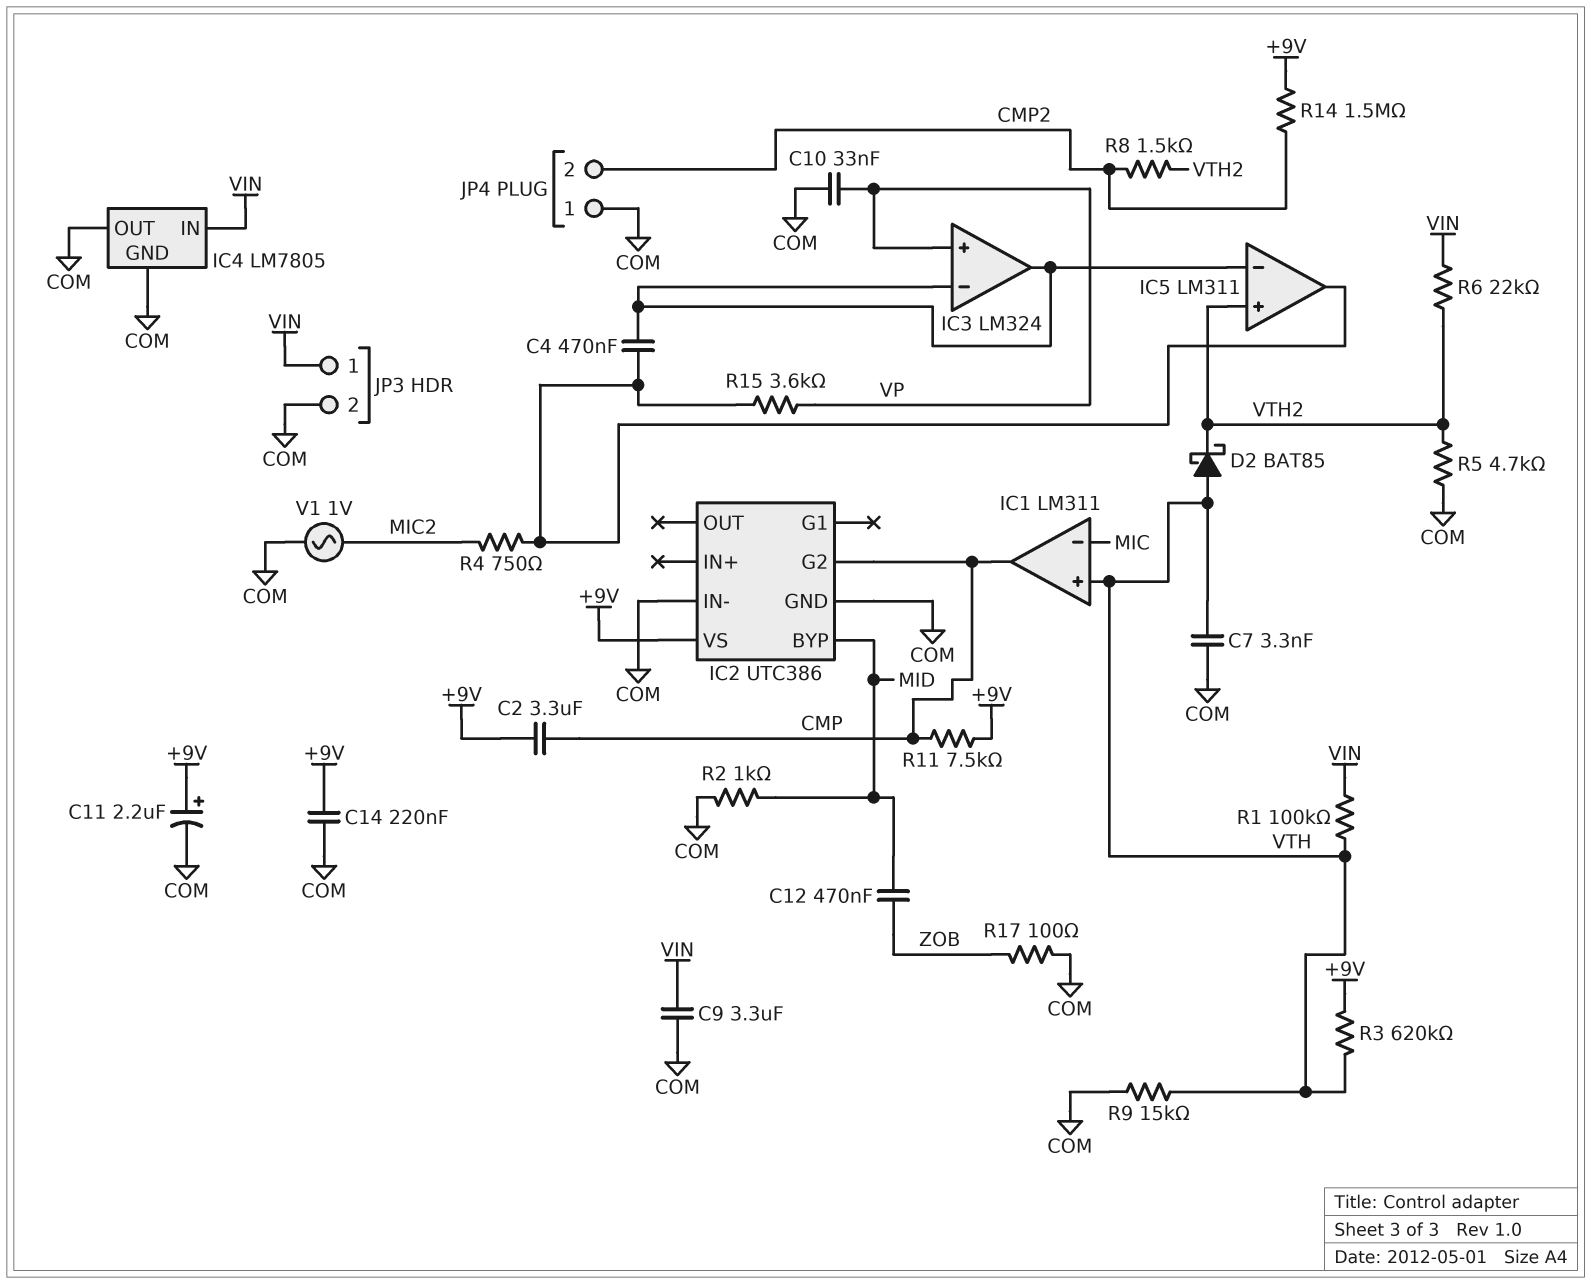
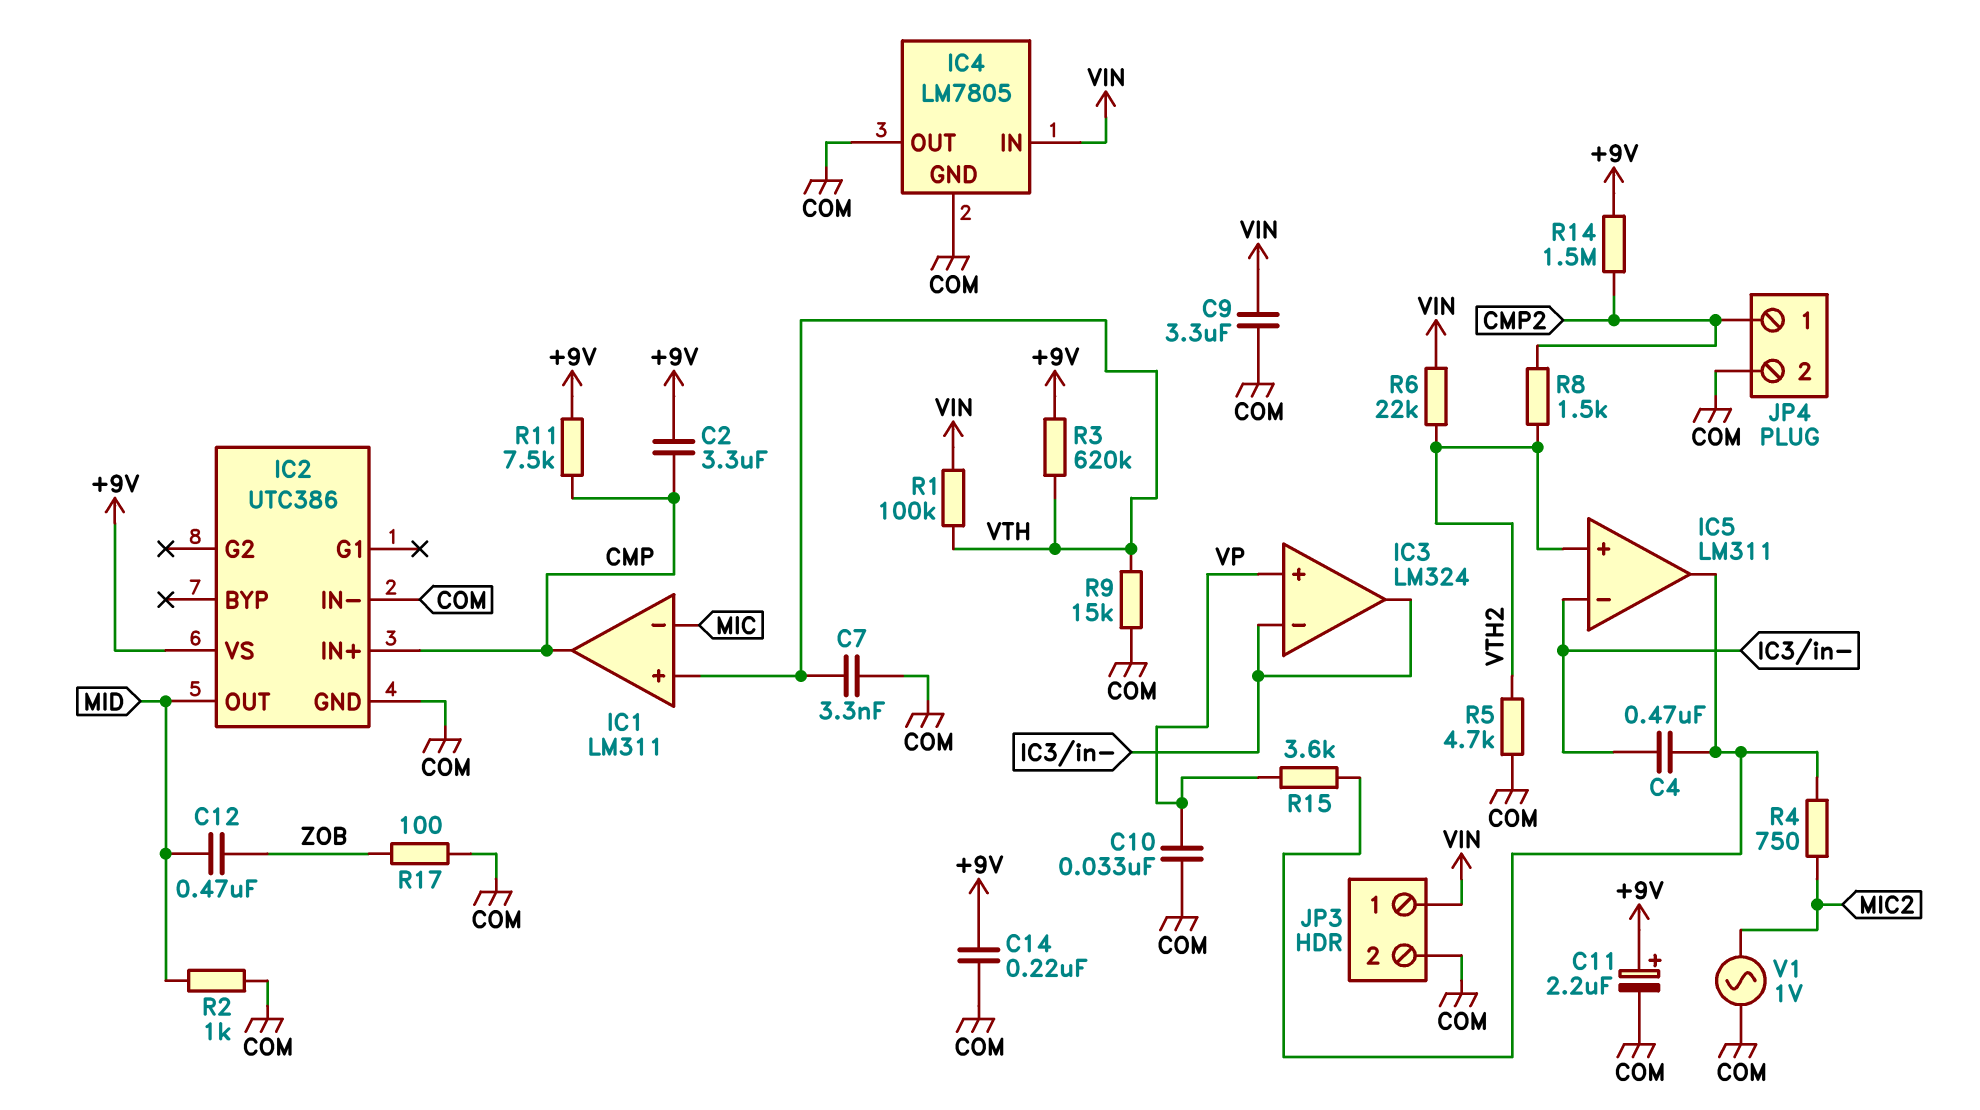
D2: schottky BAT85 (A VTH, K VTH2) -> none
IC2 pin BYP: MID -> none
IC2 pin G2: CMP -> none
IC2 pin IN+: none -> CMP
IC2 pin OUT: none -> MID
JP4 pin 1: COM -> CMP2
JP4 pin 2: CMP2 -> COM

